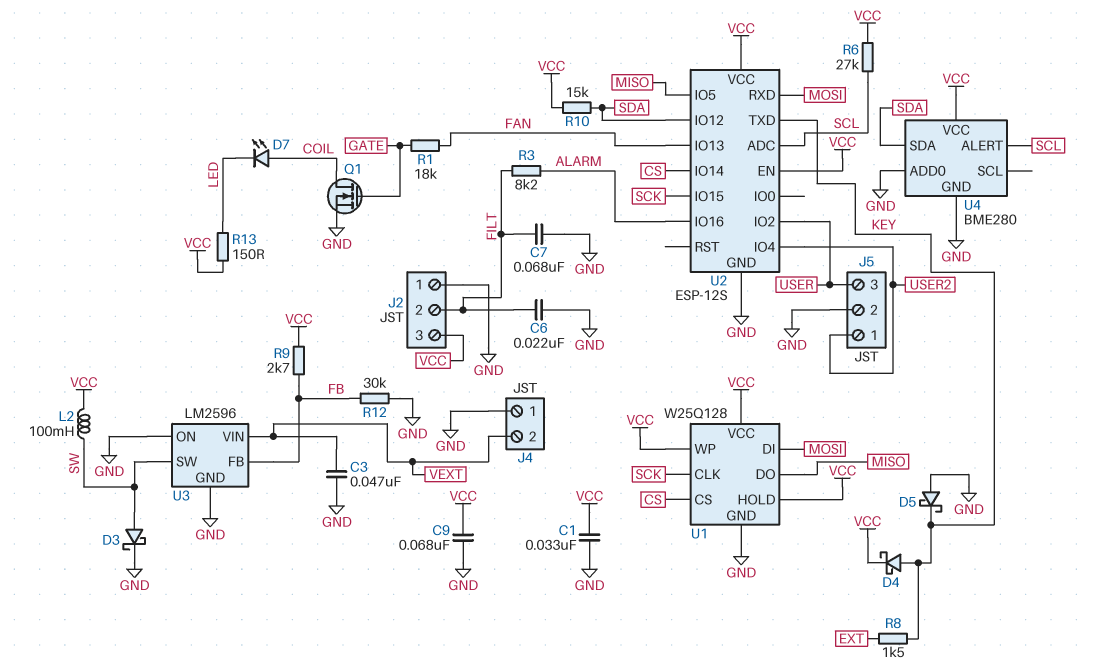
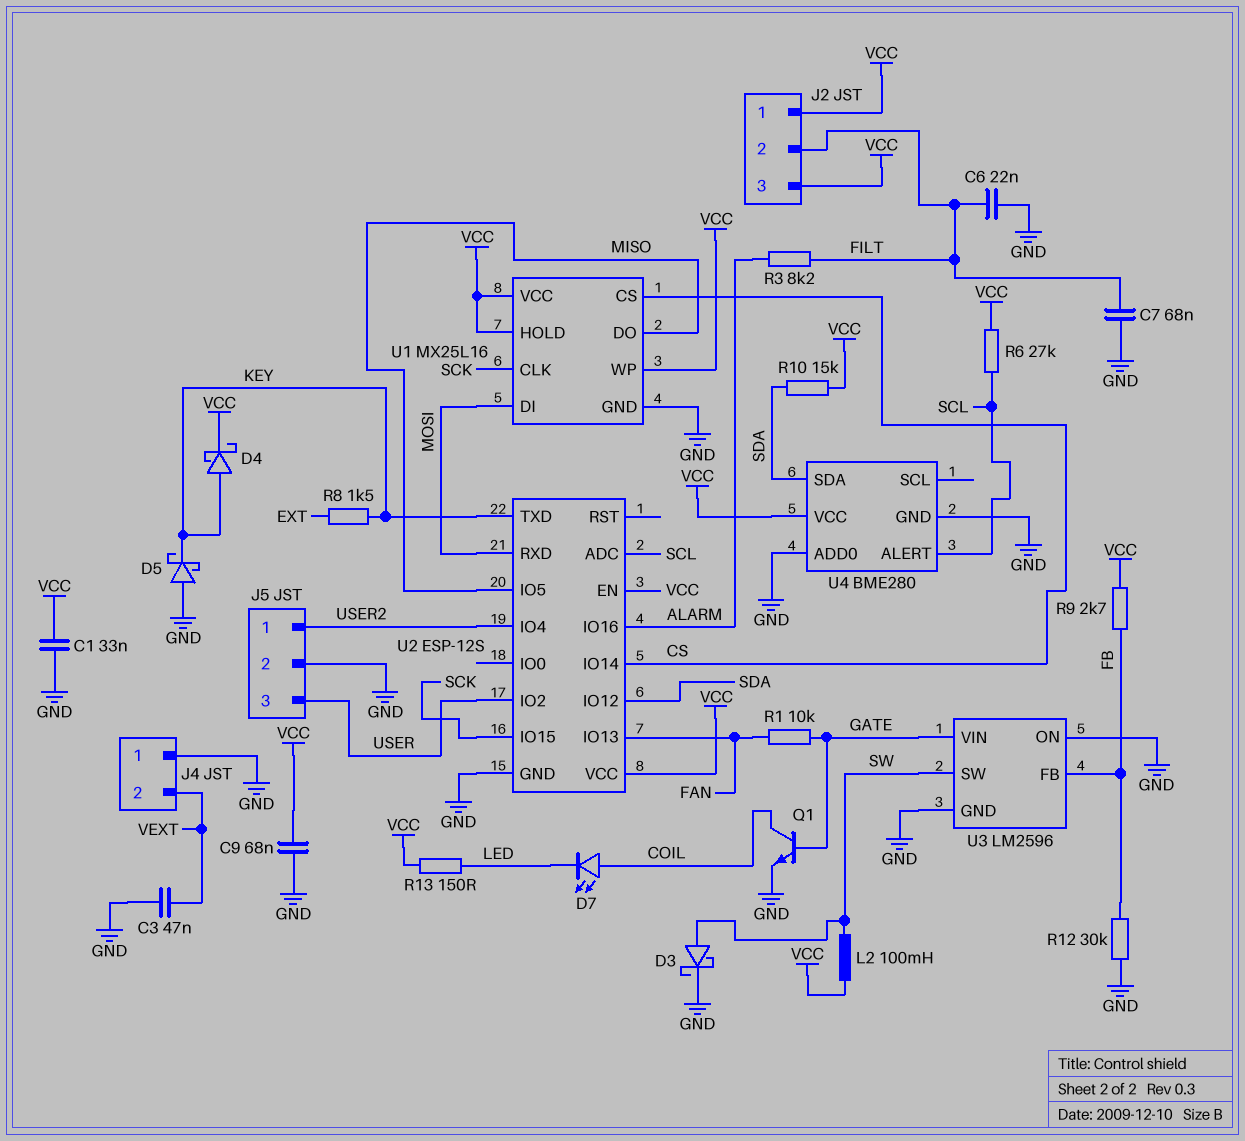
J2 pin 1: GND -> VCC
Q1: NMOS (G GATE, D COIL, S GND) -> NPN (B GATE, C COIL, E GND)
R1: 18k (FAN, GATE) -> 10k (FAN, GATE)
U1: W25Q128 -> MX25L16
U3 pin VIN: VEXT -> GATE

